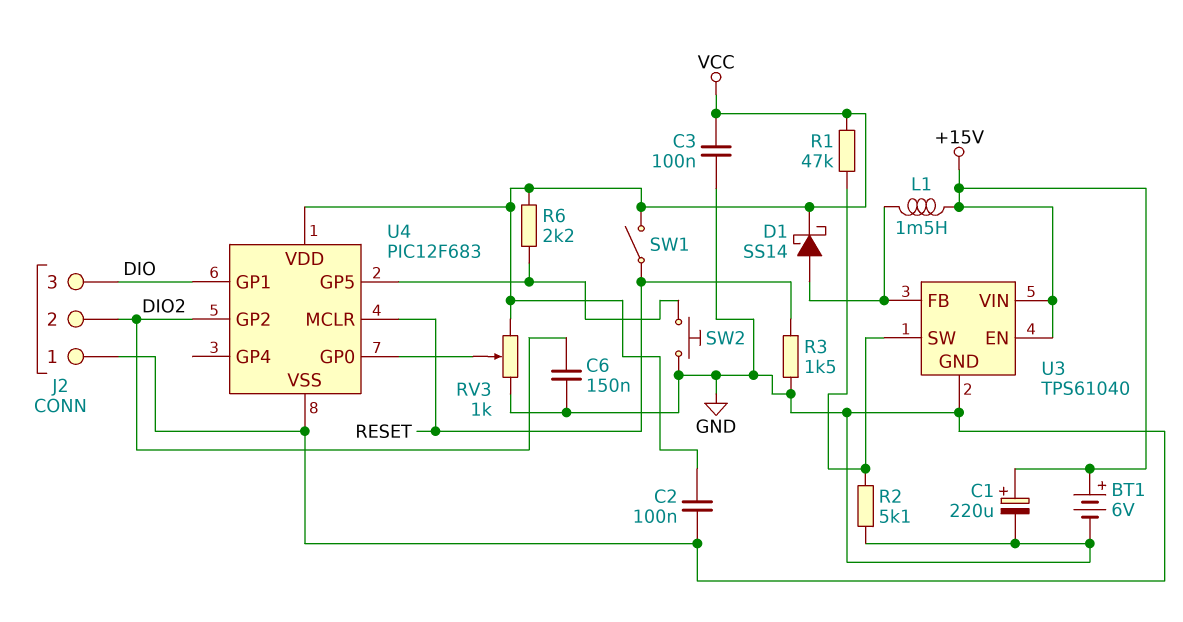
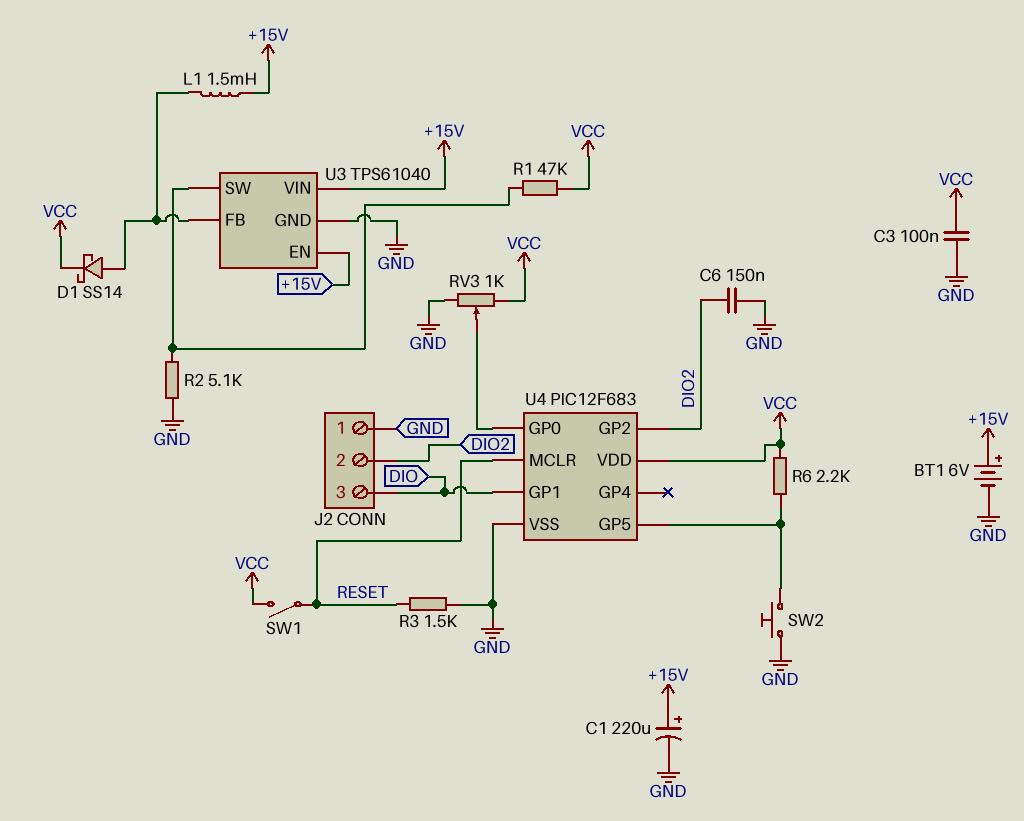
C2: 100nF (GND, VCC) -> none

